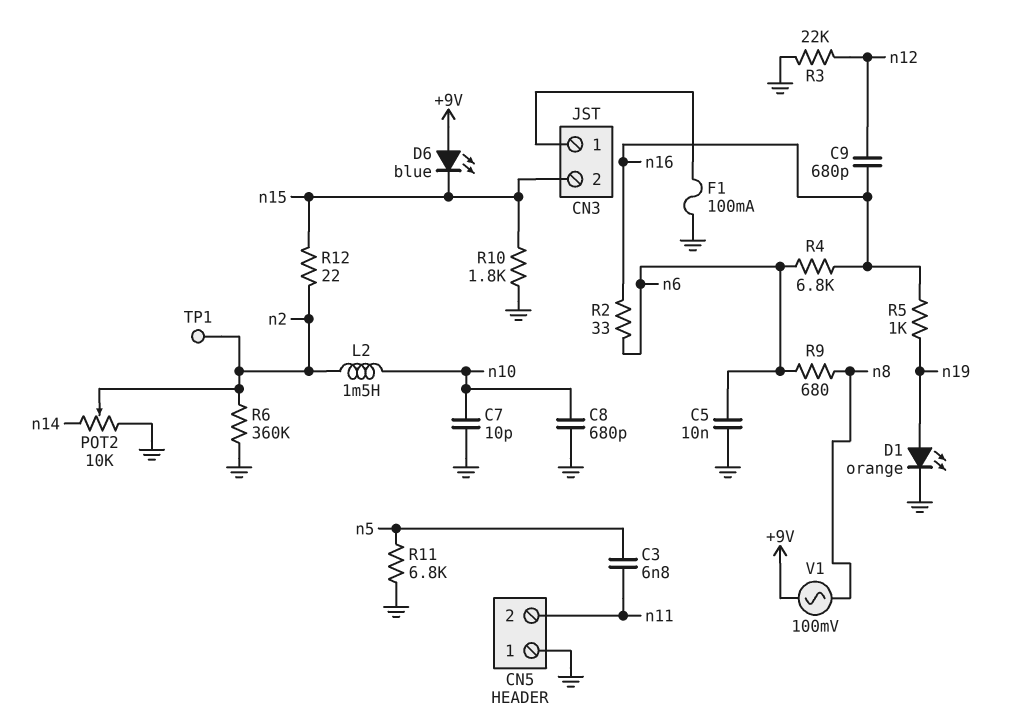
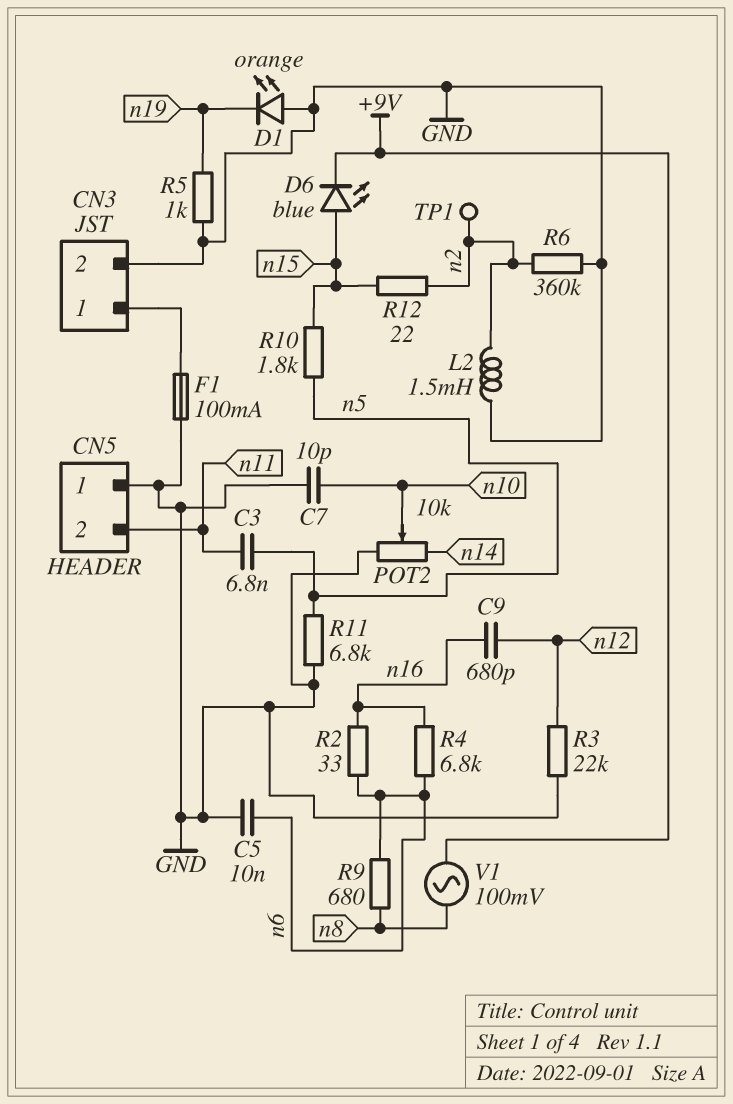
C8: 680pF (GND, n10) -> none
CN3 pin 2: n15 -> GND
D1: LED orange (A n19, K GND) -> LED orange (A GND, K n19)
D6: LED blue (A +9V, K n15) -> LED blue (A n15, K +9V)
L2: 1.5mH (n2, n10) -> 1.5mH (GND, n2)
POT2: 10k (GND, n14, wiper n2) -> 10k (GND, n14, wiper n10)
R5: 1k (n16, n19) -> 1k (GND, n19)
R10: 1.8k (GND, n15) -> 1.8k (n5, n15)

